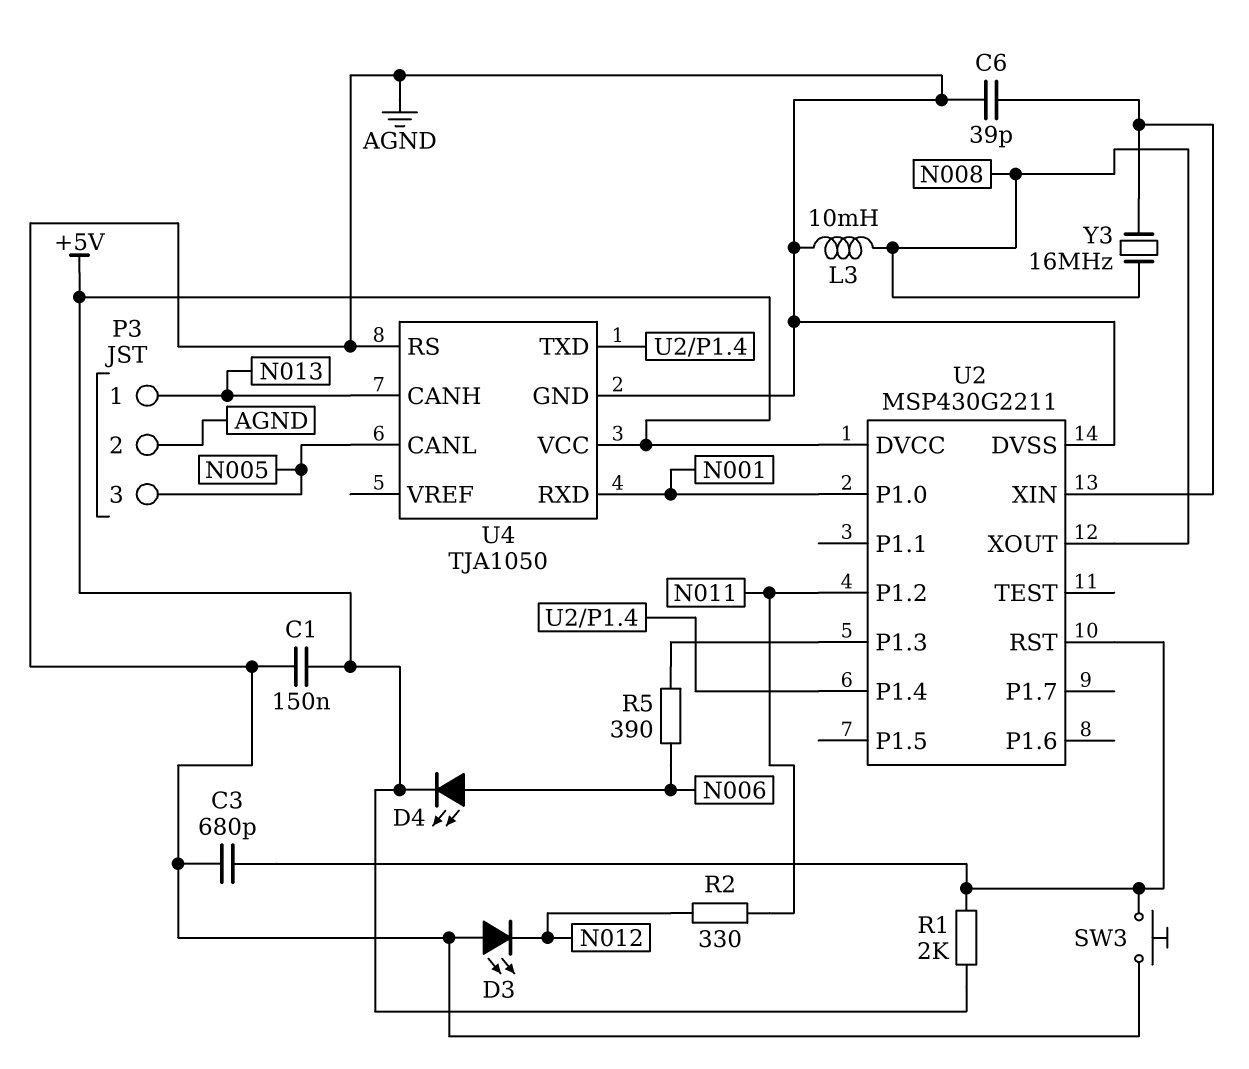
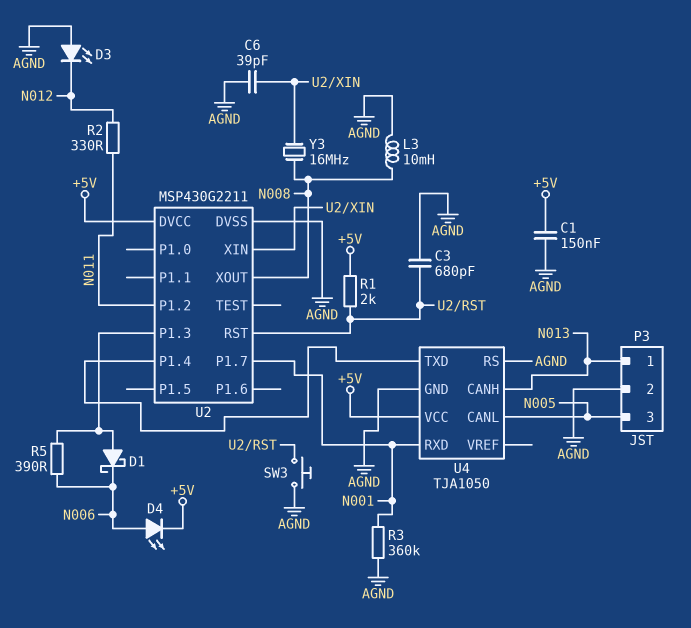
D1: none -> schottky (A U2/P1.3, K N006)
R3: none -> 360k (AGND, N001)
U2 pin P1.0: N001 -> none
U2 pin P1.7: none -> N001

